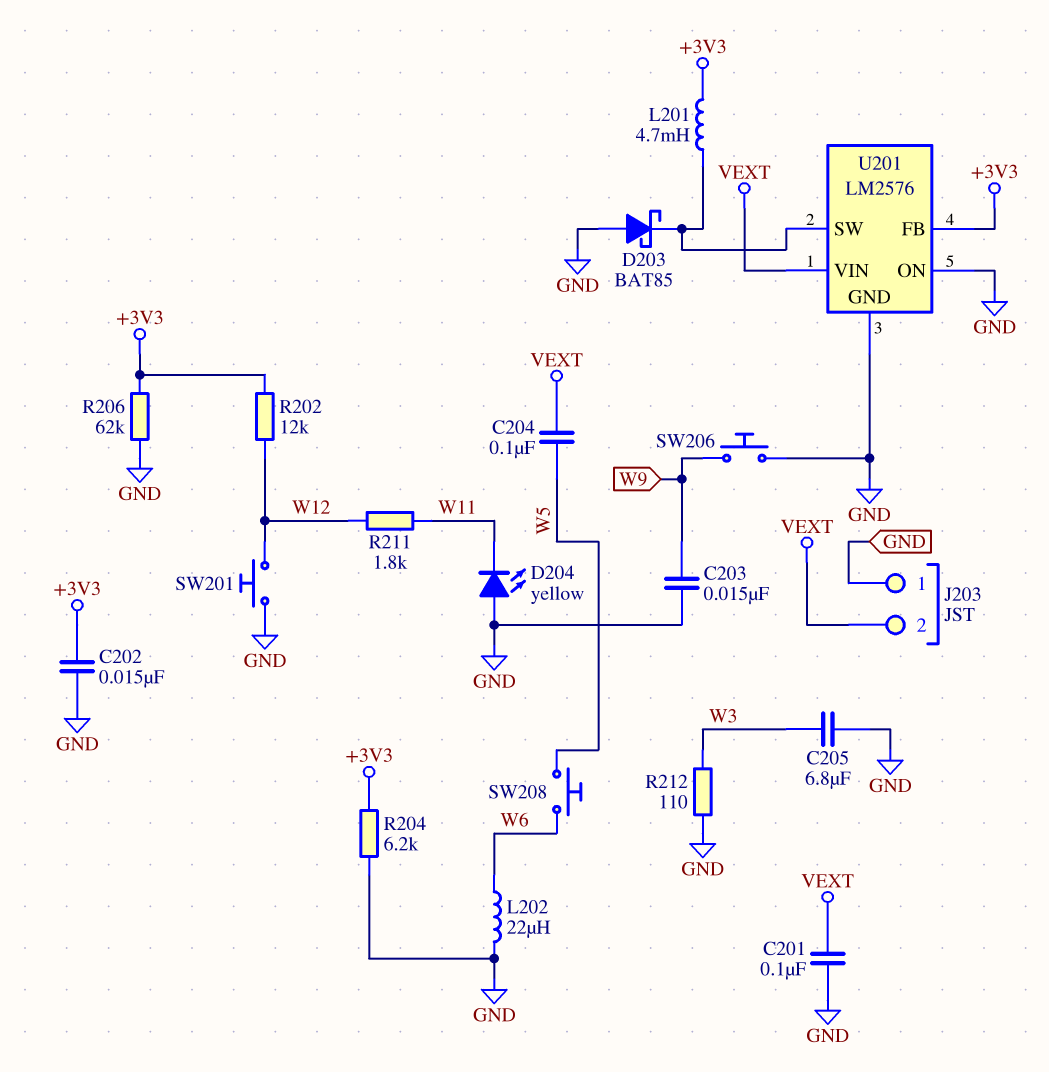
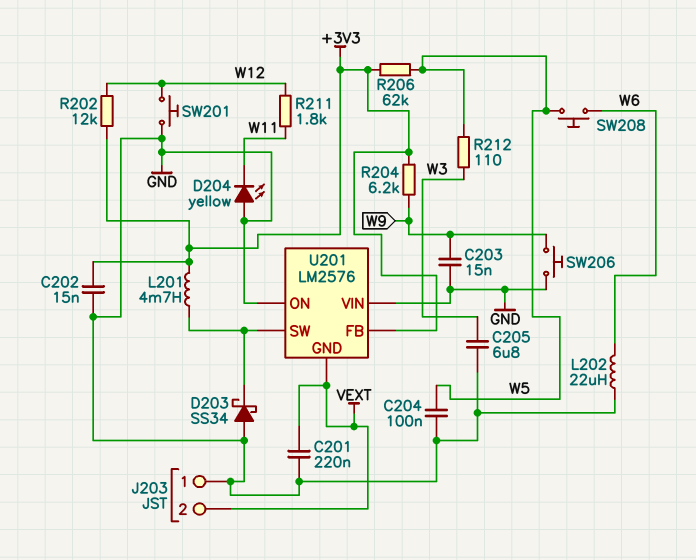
C201: 100nF (GND, VEXT) -> 220nF (GND, VEXT)
C204: 100nF (VEXT, W5) -> 100nF (GND, W5)
D203: schottky BAT85 (A GND, K U201/SW) -> schottky SS34 (A GND, K U201/SW)
R204: 6.2k (+3V3, GND) -> 6.2k (+3V3, W9)
R206: 62k (+3V3, GND) -> 62k (+3V3, W5)
R212: 110 (GND, W3) -> 110 (W3, W5)
U201 pin GND: GND -> VEXT
U201 pin VIN: VEXT -> GND

